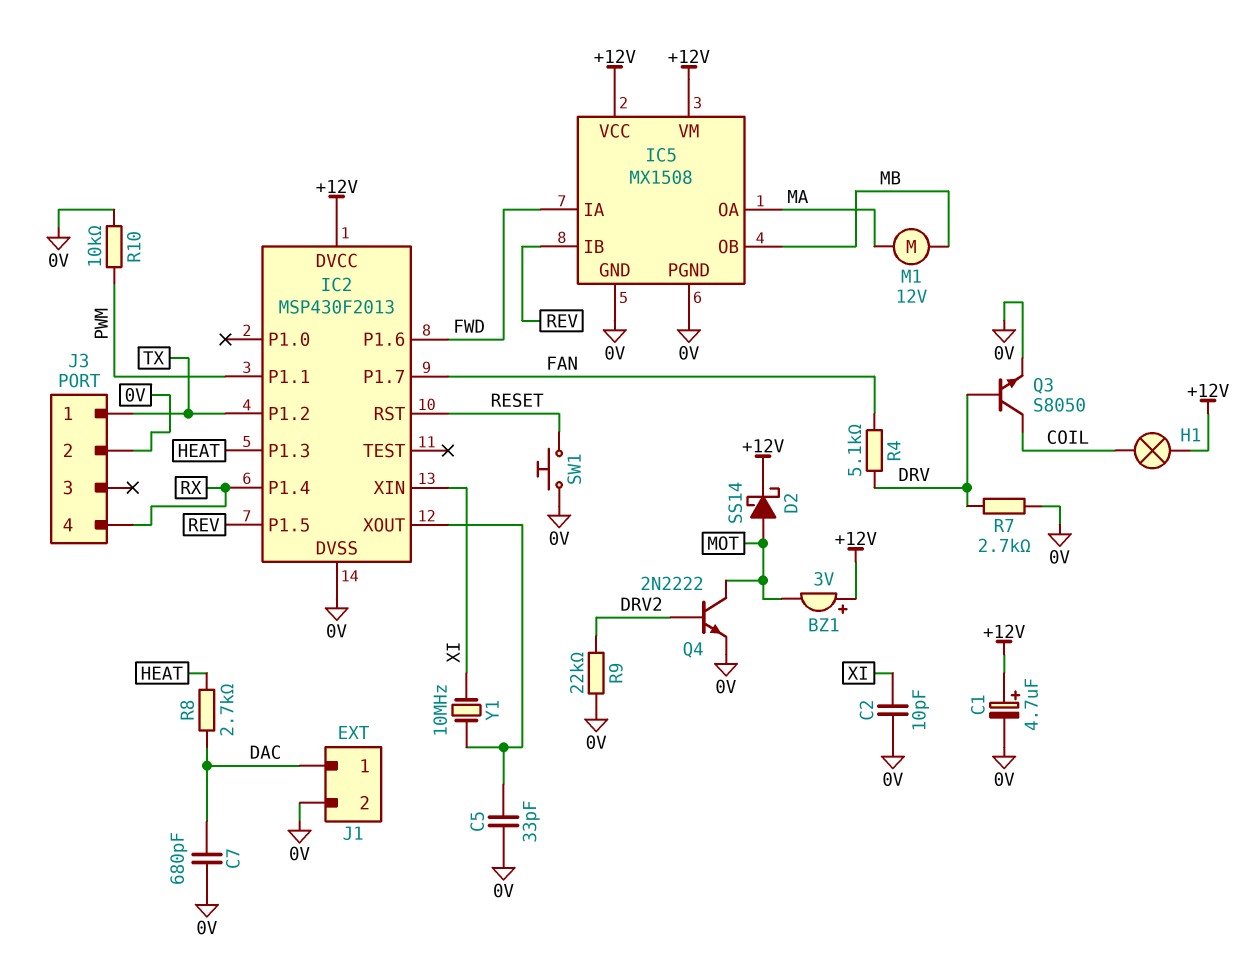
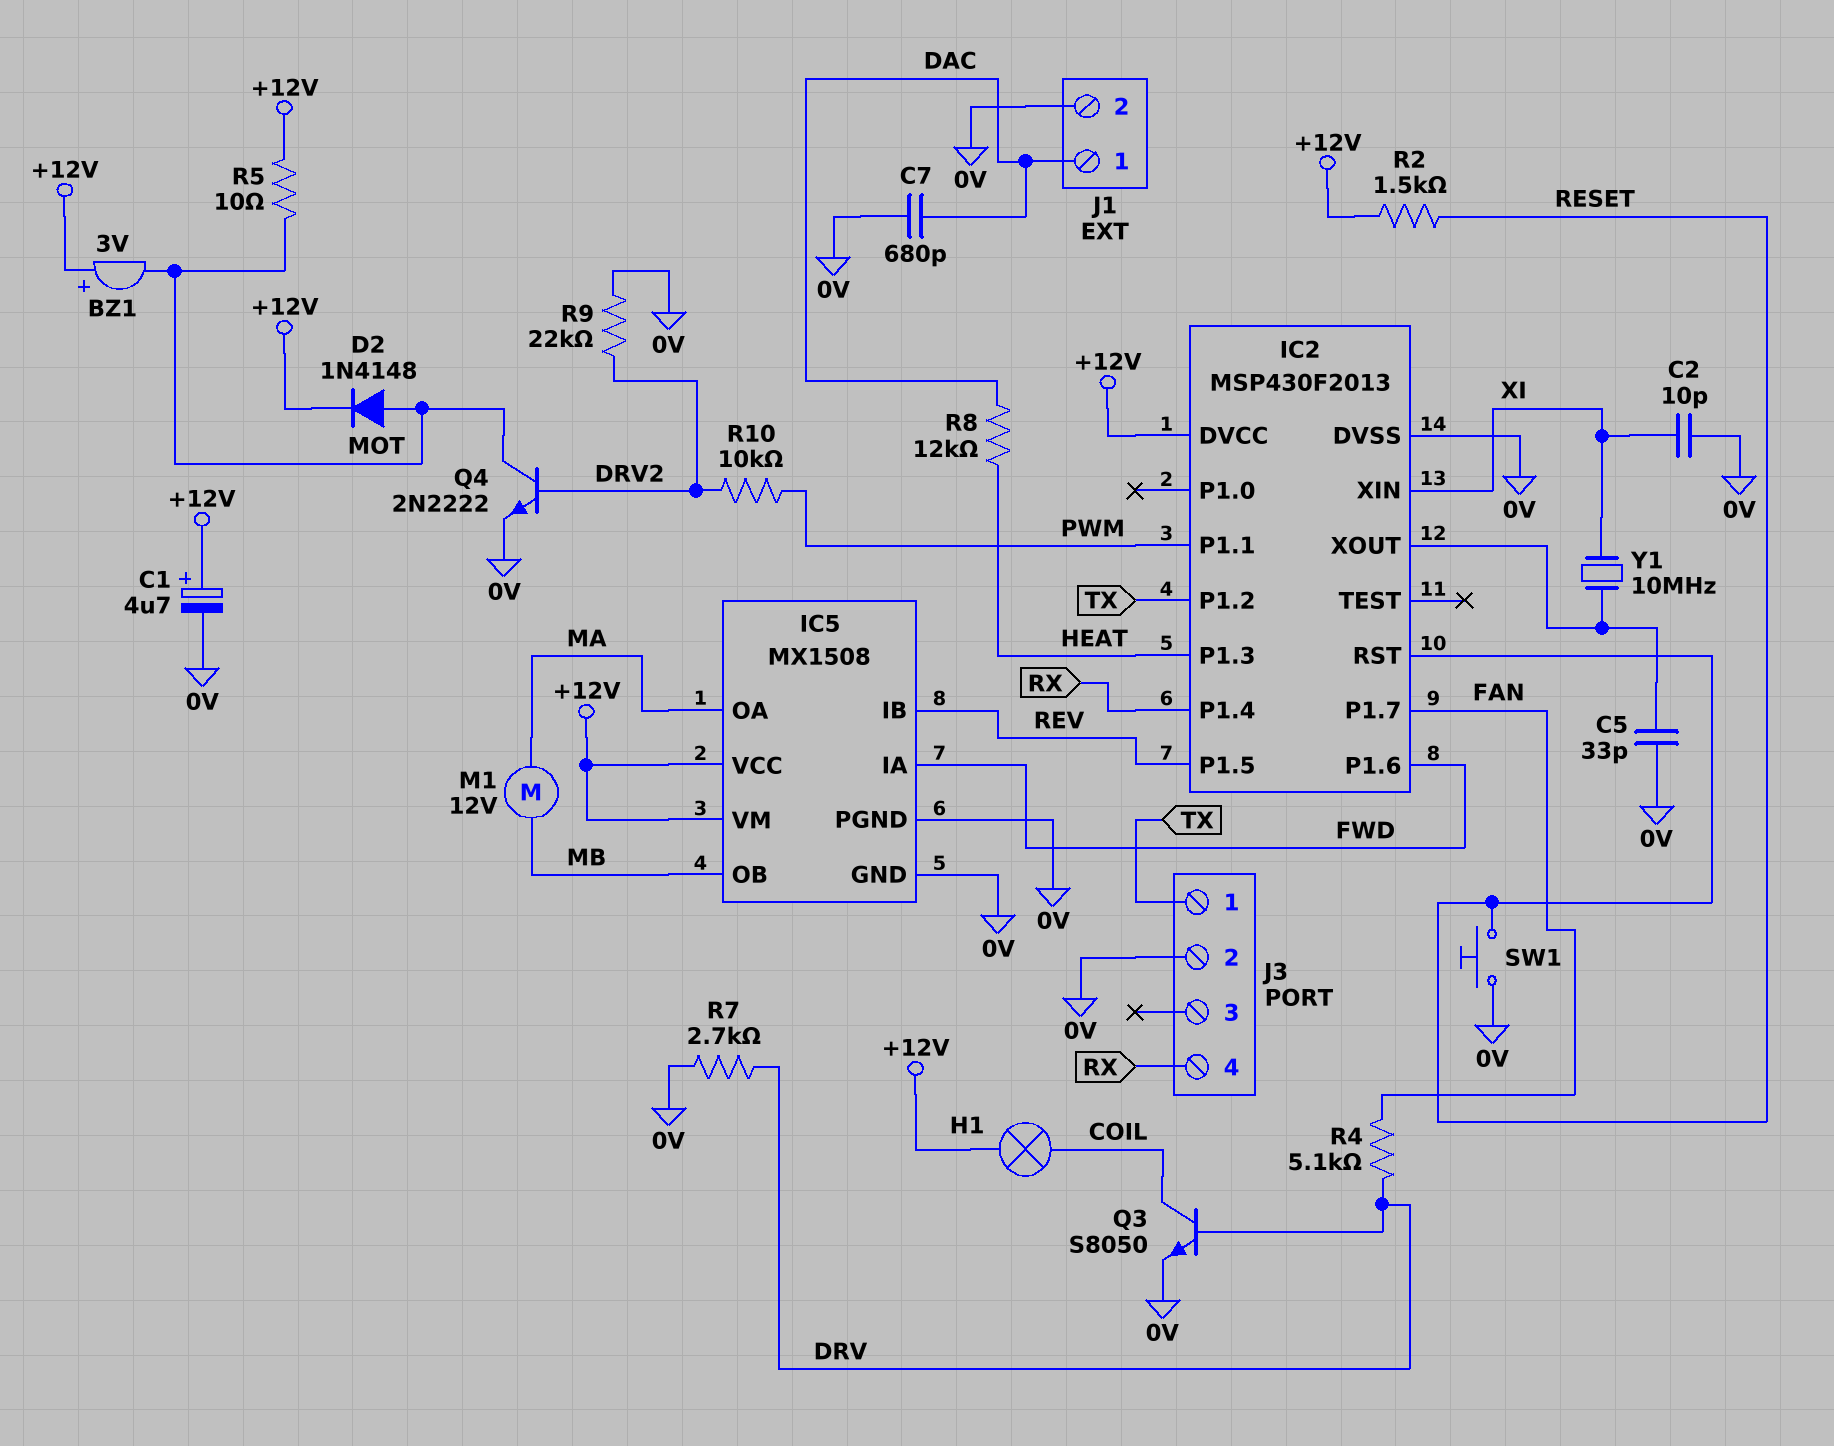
D2: schottky SS14 (A MOT, K +12V) -> diode 1N4148 (A MOT, K +12V)
R2: none -> 1.5k (+12V, RESET)
R5: none -> 10 (+12V, MOT)
R8: 2.7k (DAC, HEAT) -> 12k (DAC, HEAT)
R10: 10k (0V, PWM) -> 10k (DRV2, PWM)

